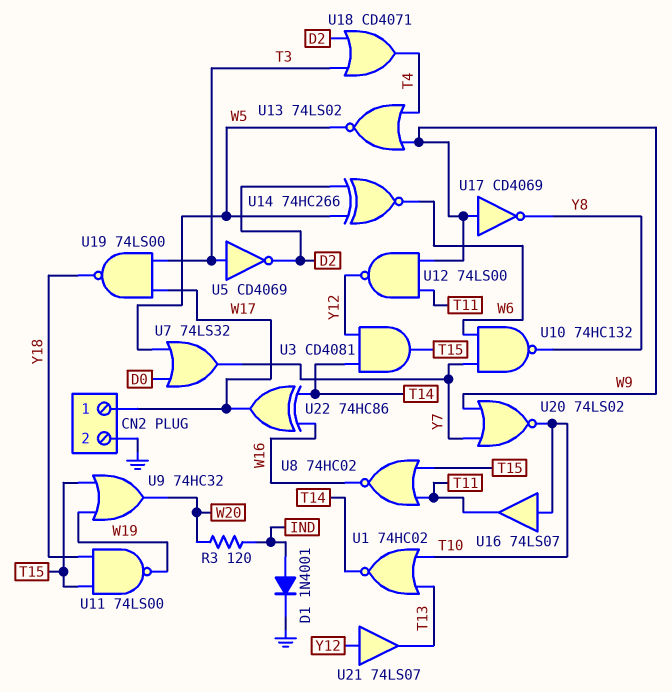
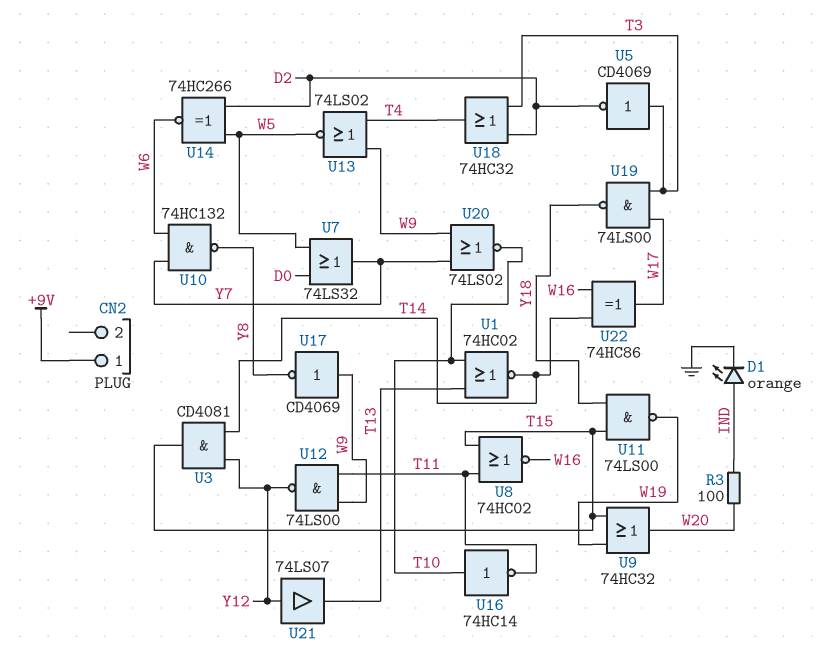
CN2 pin 1: W17 -> +9V
CN2 pin 2: GND -> none
D1: diode 1N4001 (A IND, K GND) -> LED orange (A IND, K GND)
R3: 120 (IND, W20) -> 100 (IND, W20)
U16: buffer 74LS07 (in T10, out T11) -> NOT 74HC14 (in T10, out T11)
U18: OR CD4071 (in D2, in T3, out T4) -> OR 74HC32 (in D2, in T3, out T4)

